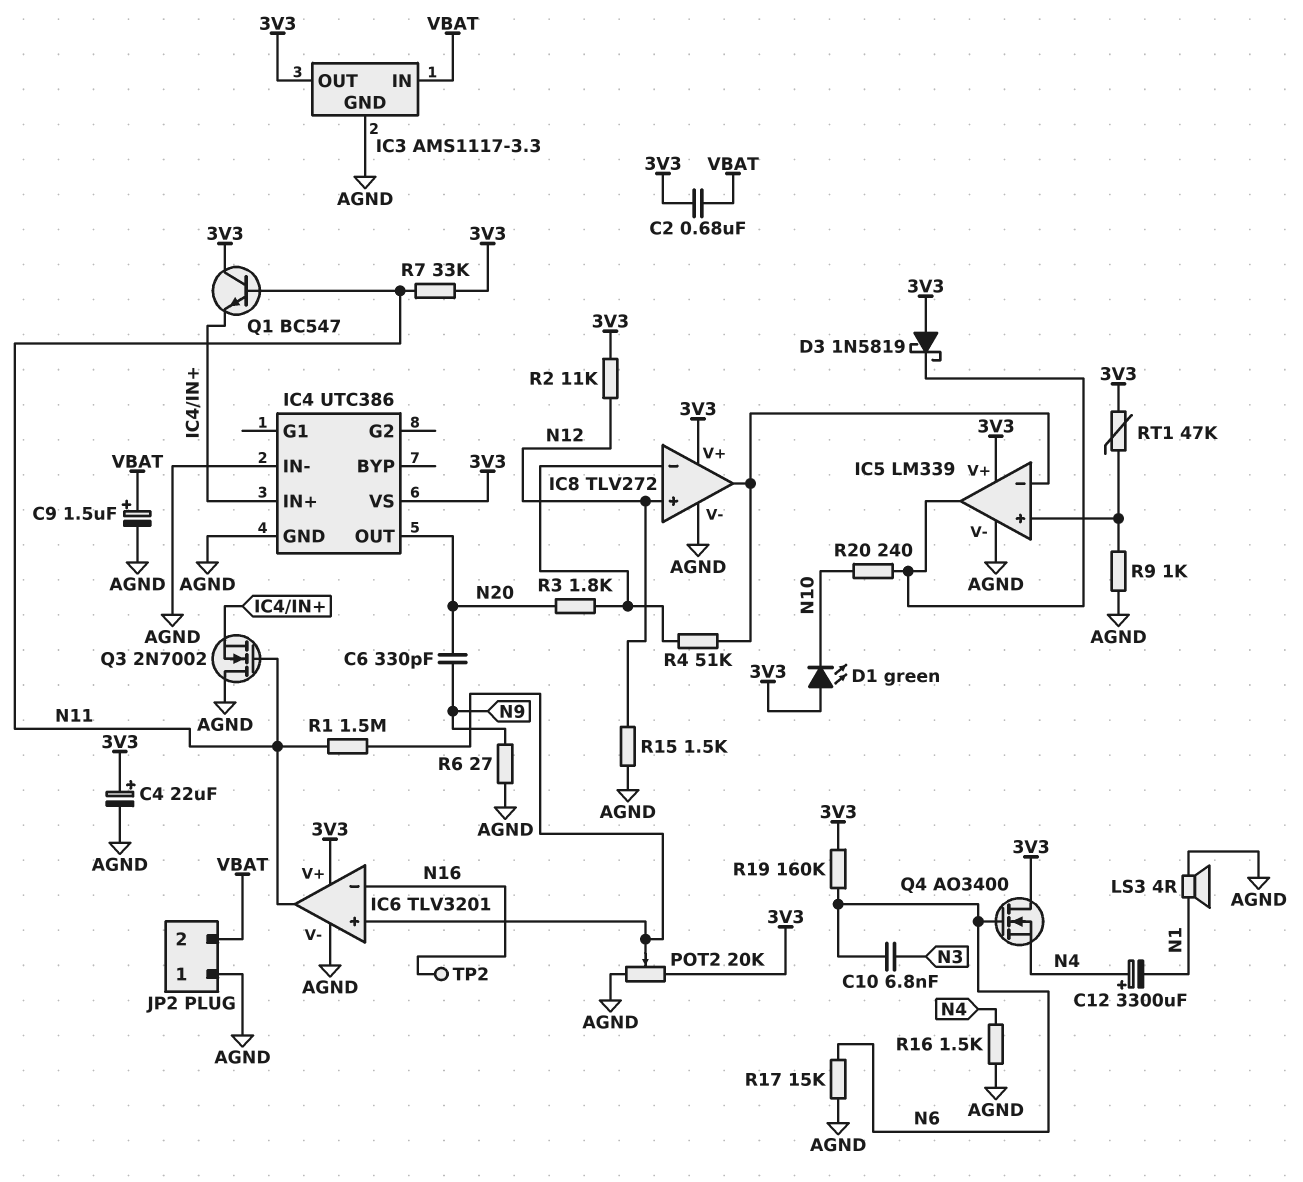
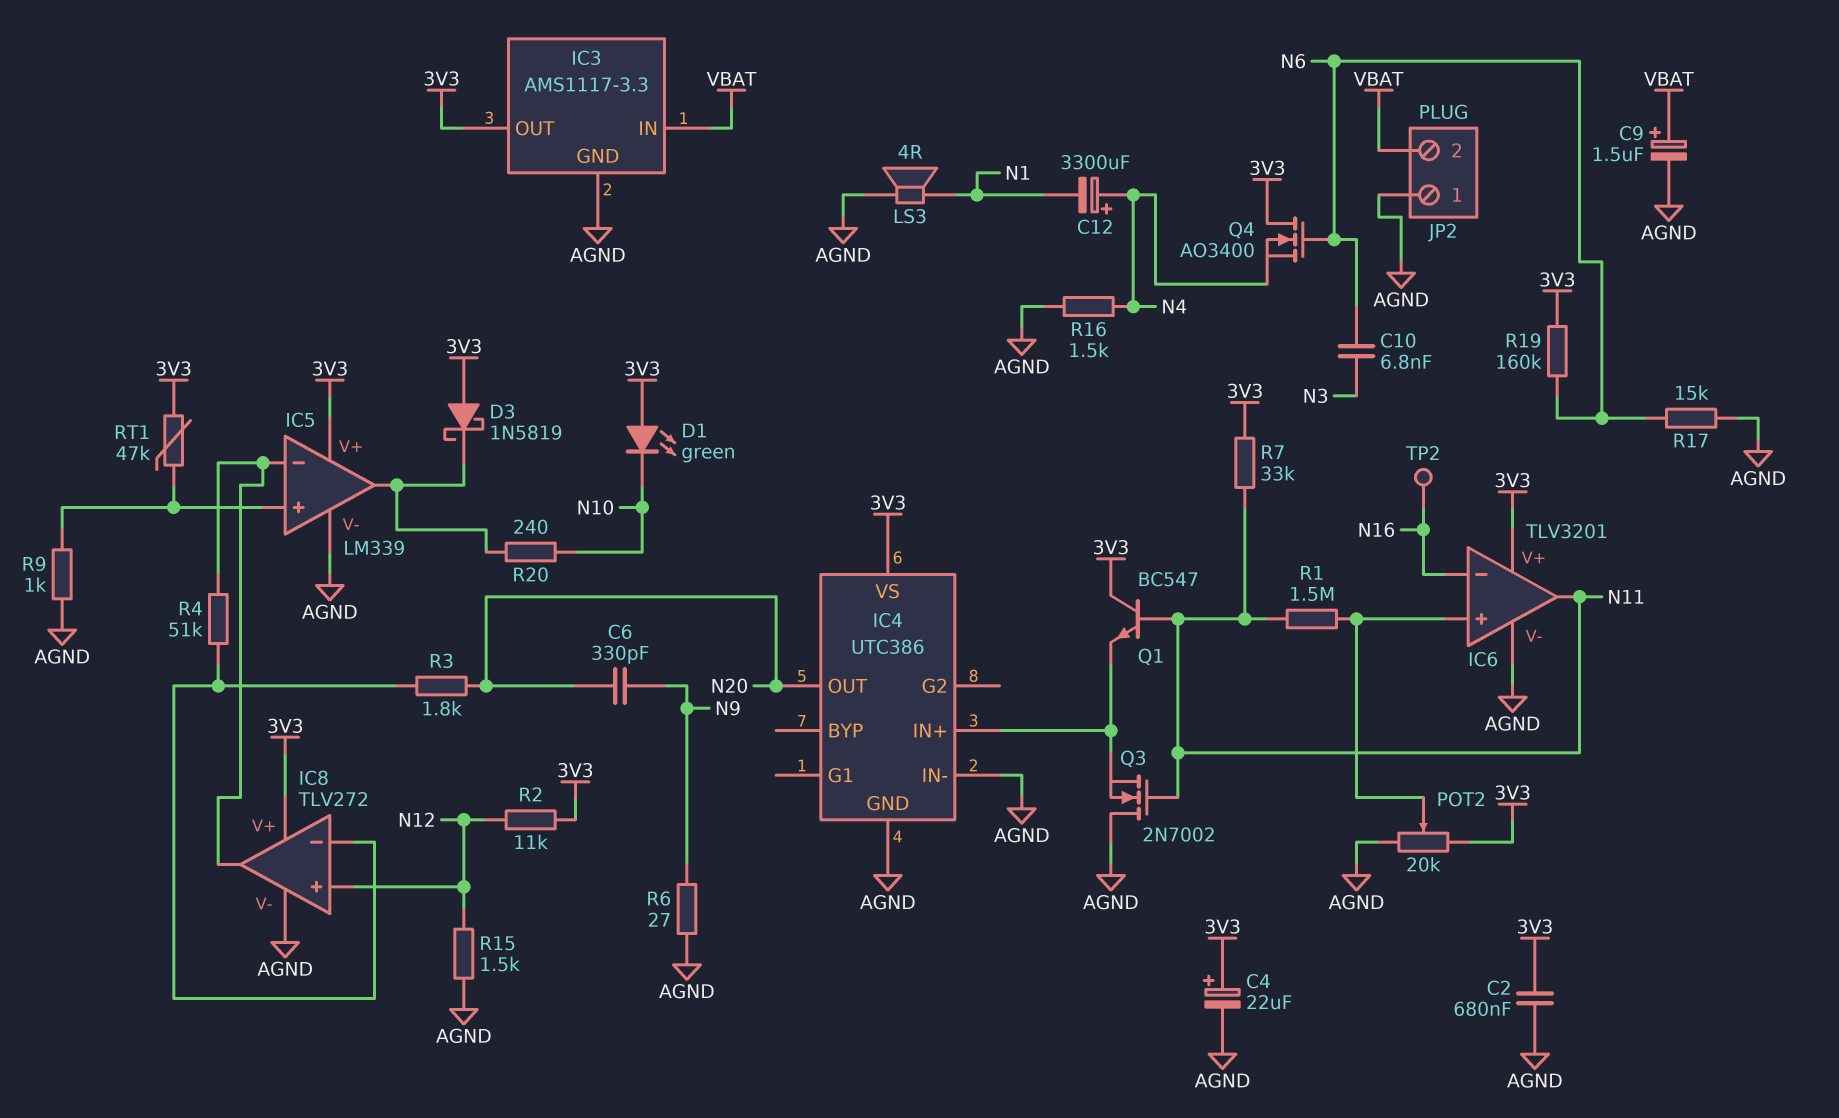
C2: 680nF (3V3, VBAT) -> 680nF (3V3, AGND)

